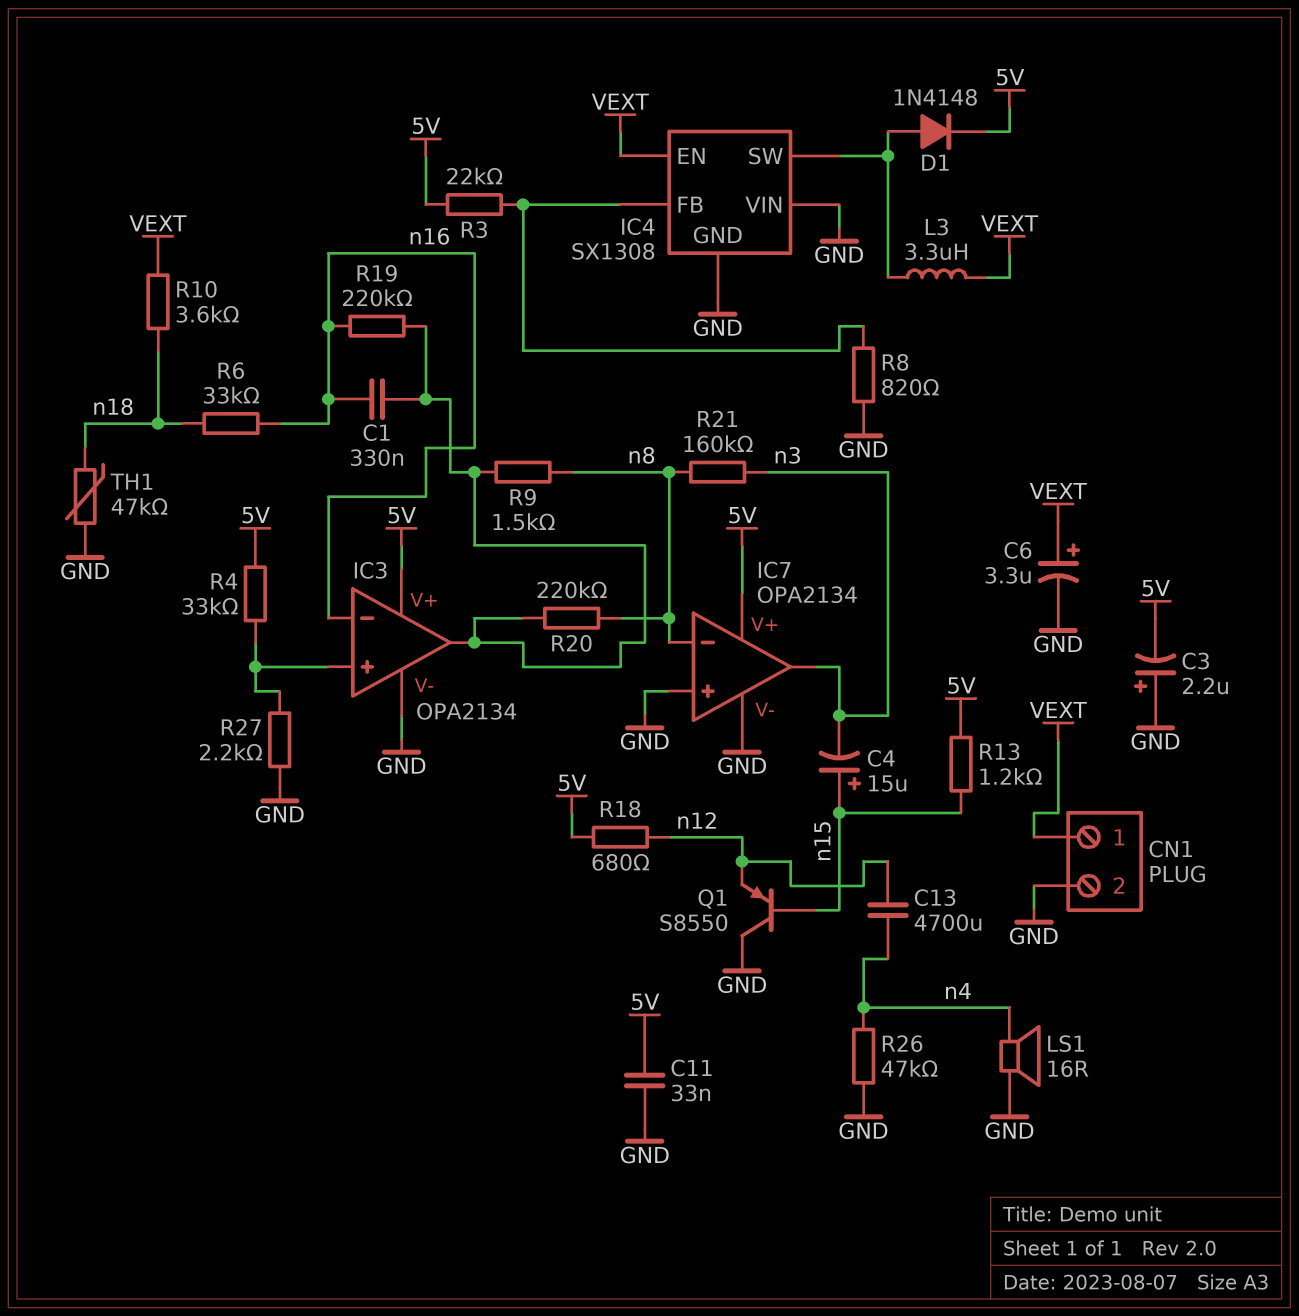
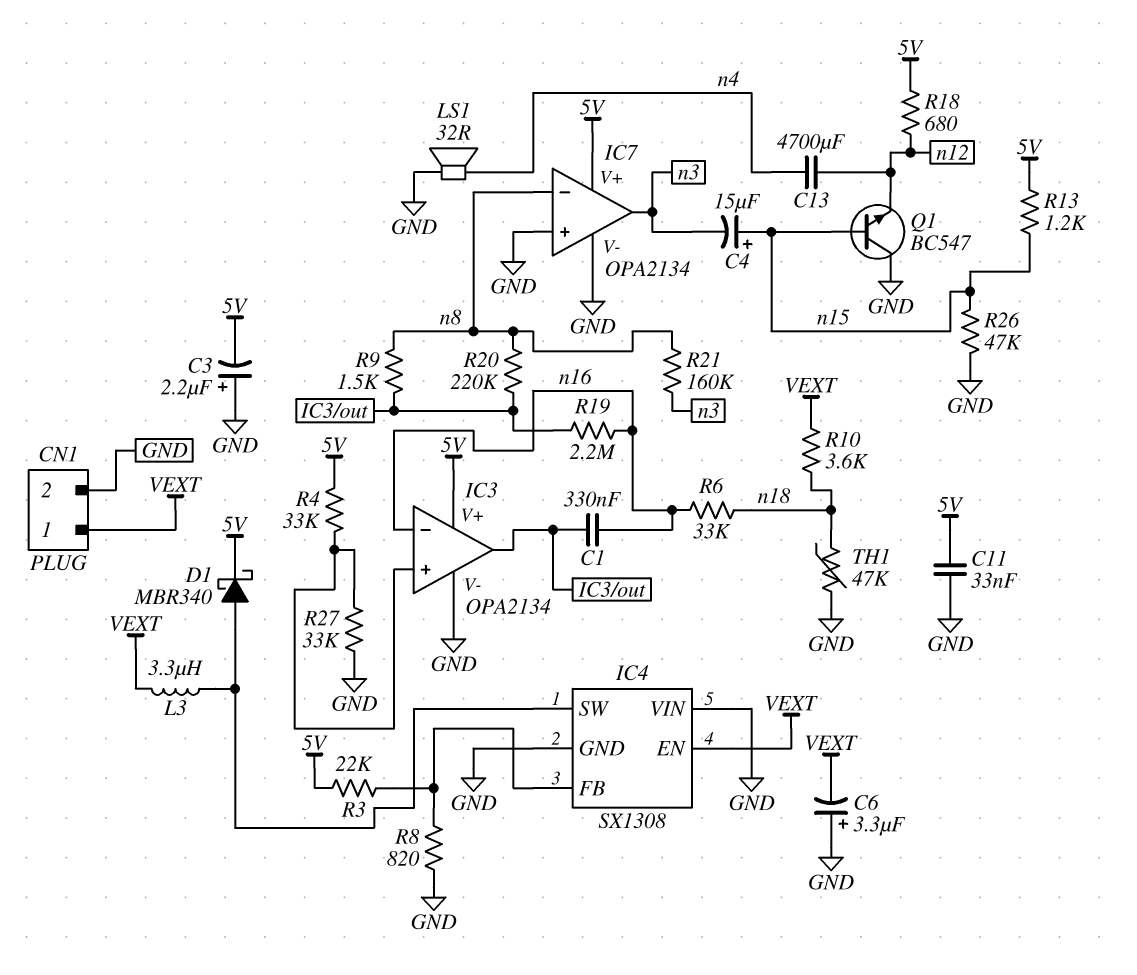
C6: 3.3uF (plus VEXT, minus GND) -> 3.3uF (plus GND, minus VEXT)
D1: diode 1N4148 (A IC4/SW, K 5V) -> schottky MBR340 (A IC4/SW, K 5V)
LS1: speaker 16R (GND, n4) -> speaker 32R (GND, n4)
Q1: PNP S8550 (B n15, C GND, E n12) -> NPN BC547 (B n15, C GND, E n12)
R19: 220k (IC3/out, n16) -> 2.2M (IC3/out, n16)
R26: 47k (GND, n4) -> 47k (GND, n15)
R27: 2.2k (GND, IC3/in+) -> 33k (GND, IC3/in+)

